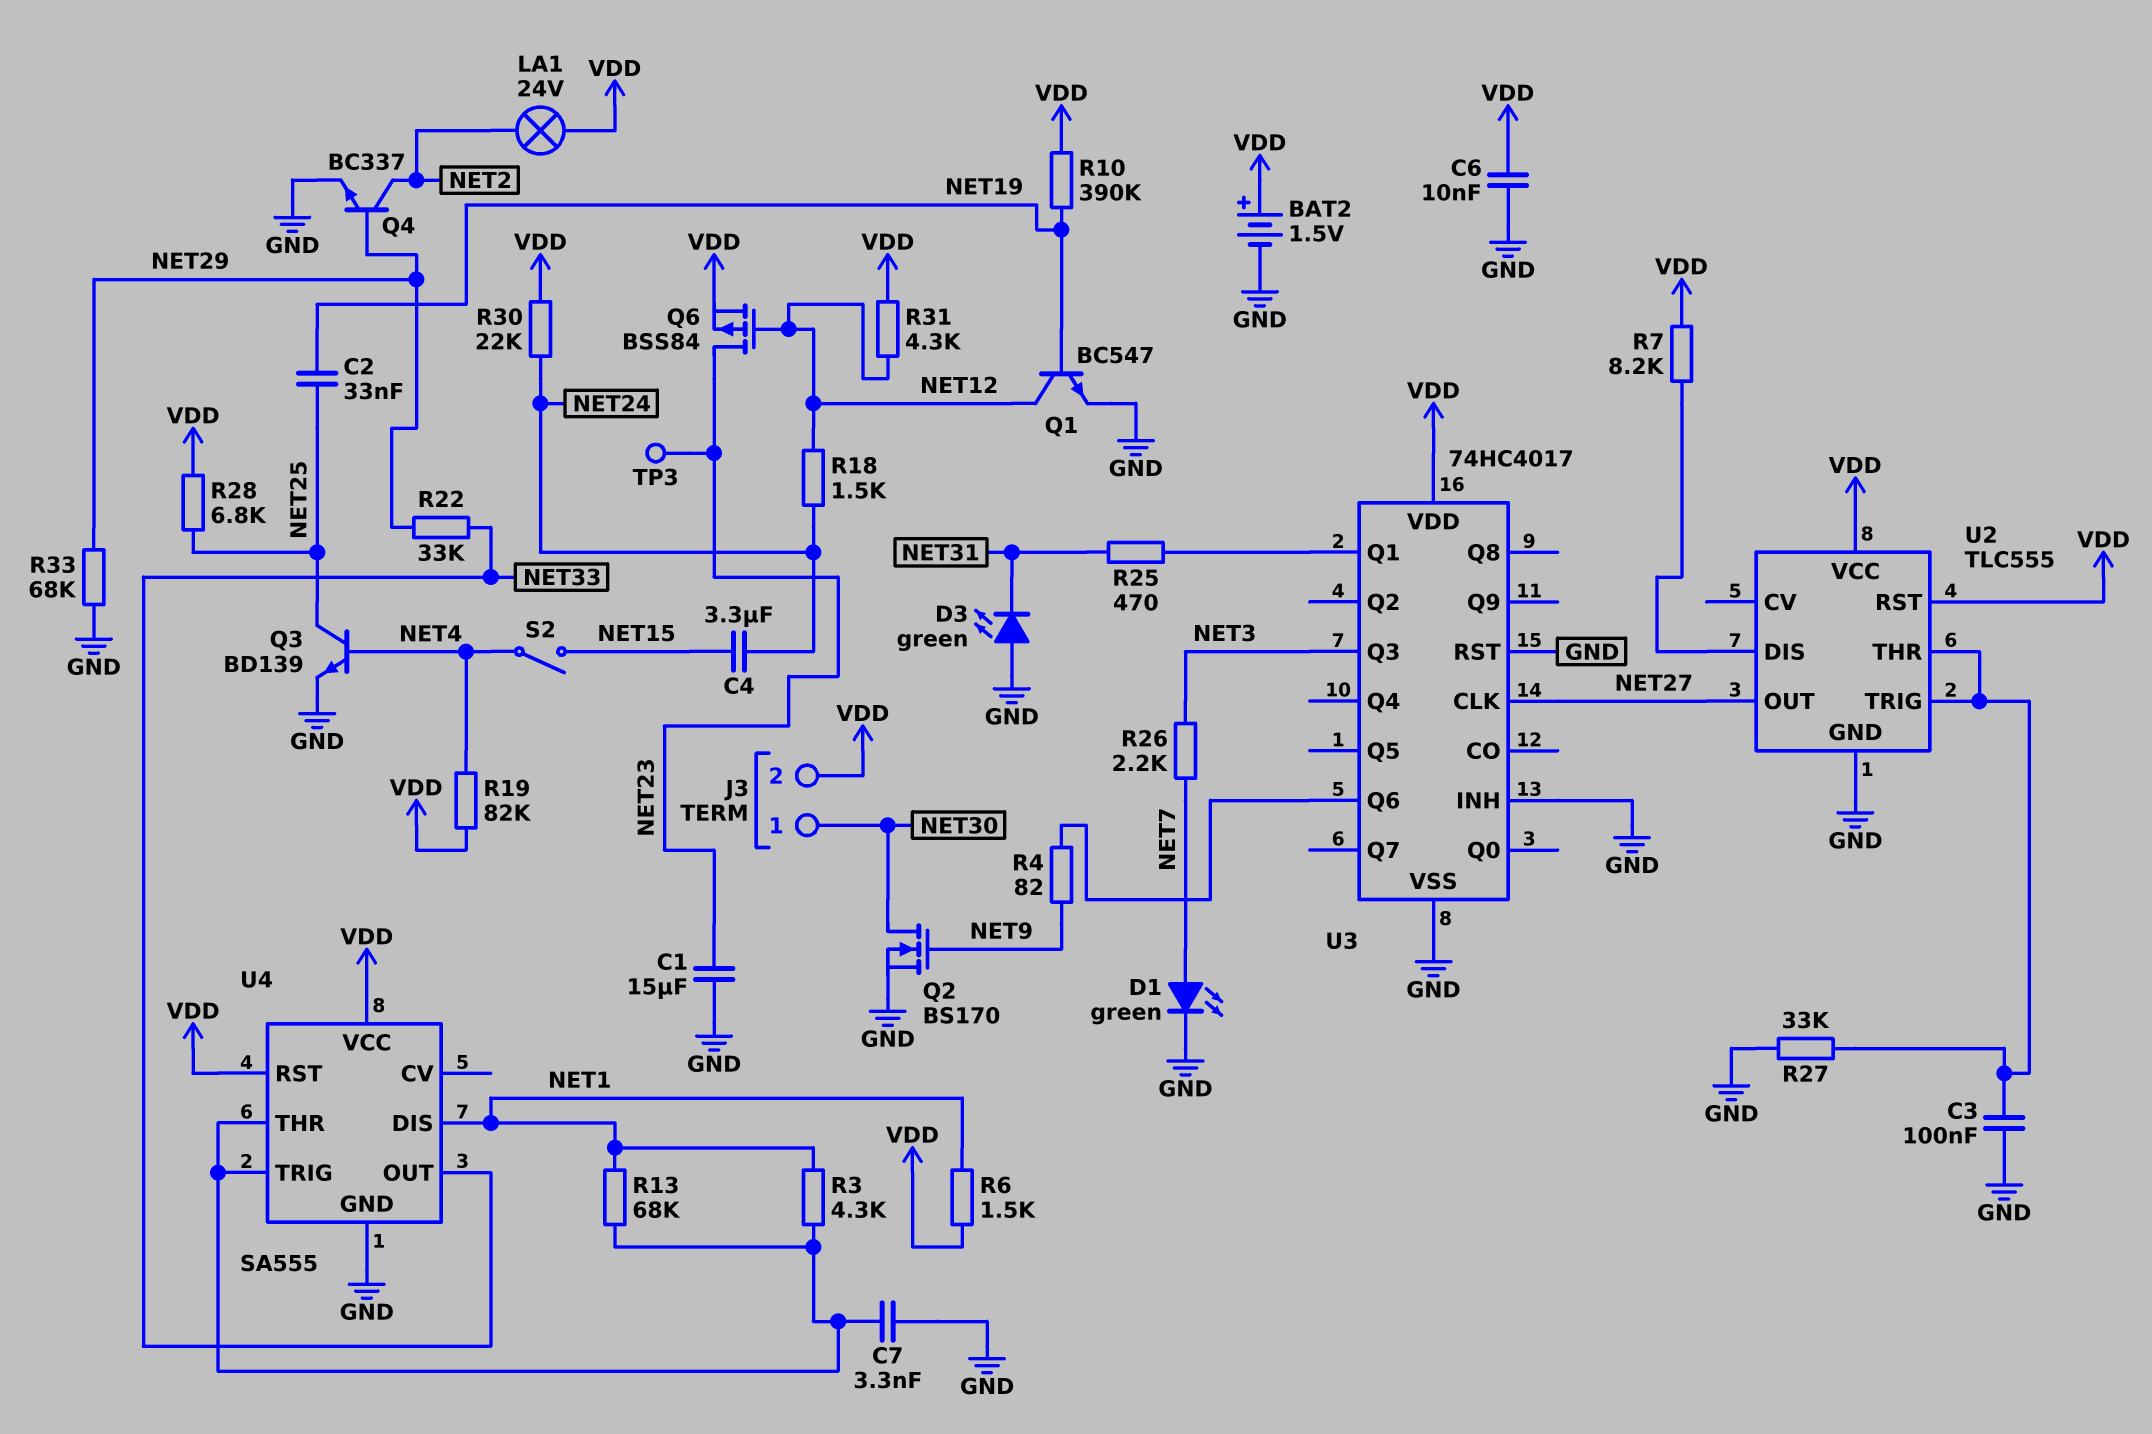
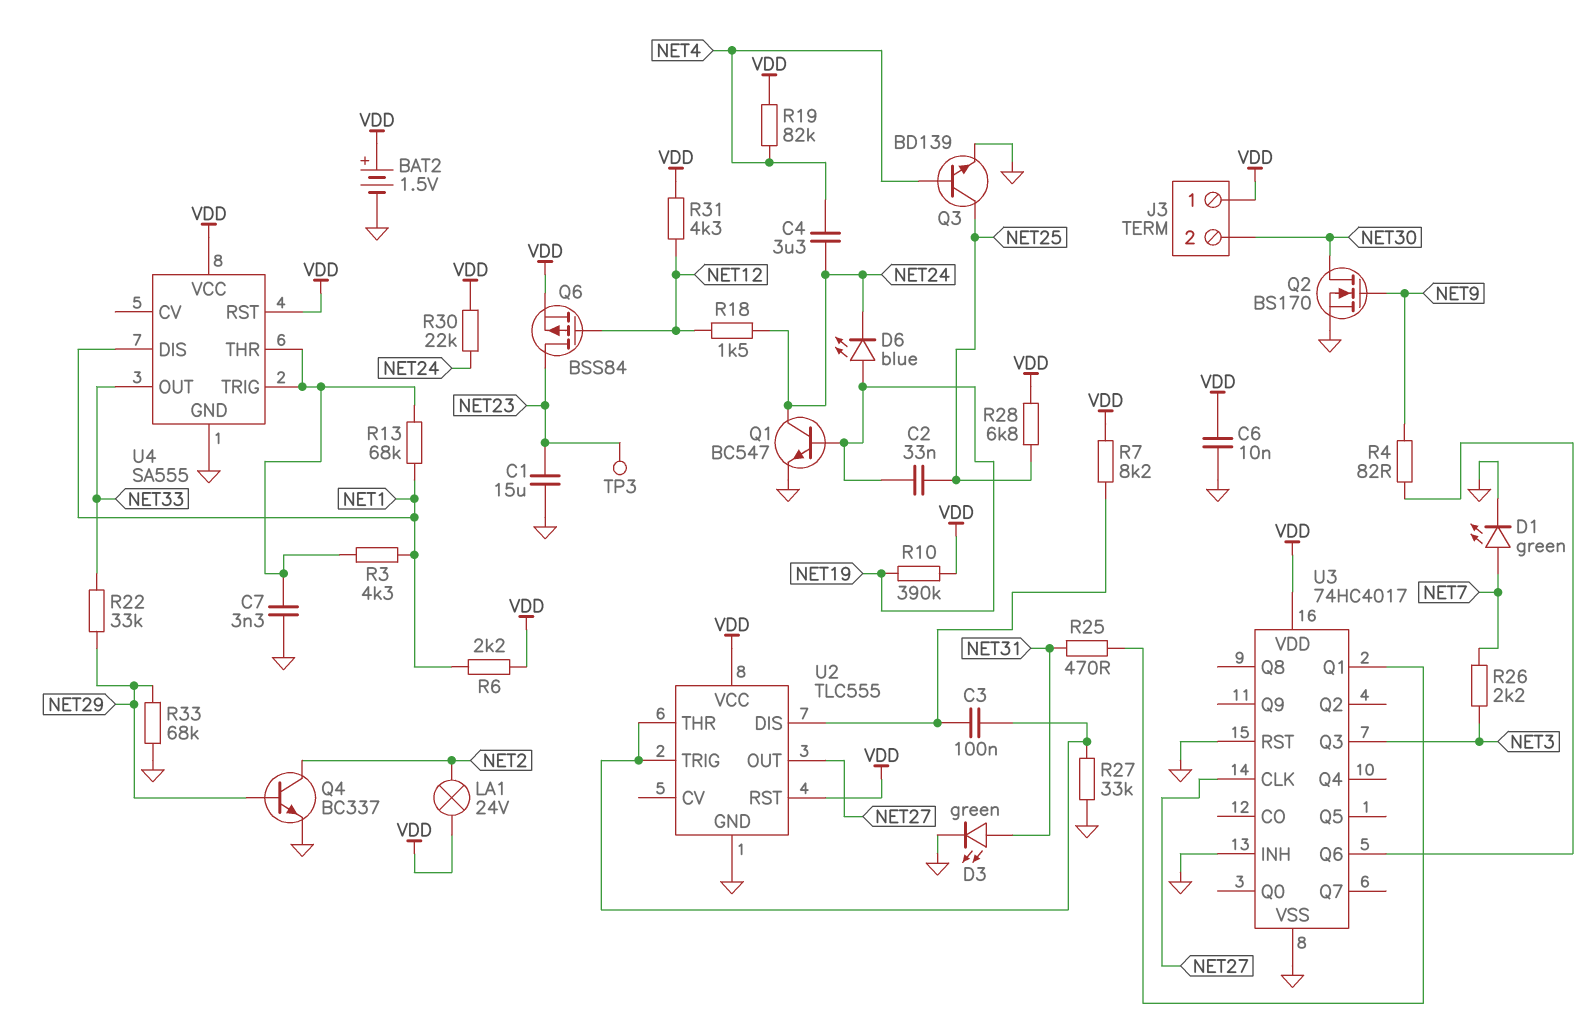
C3: 100nF (GND, U2/THR) -> 100nF (U2/DIS, U2/THR)
C4: 3.3uF (NET15, NET24) -> 3.3uF (NET4, NET24)
D3: LED green (A GND, K NET31) -> LED green (A NET31, K GND)
D6: none -> LED blue (A NET19, K NET24)
J3 pin 1: NET30 -> VDD
J3 pin 2: VDD -> NET30
Q1: NPN BC547 (B NET19, C NET12, E GND) -> NPN BC547 (B NET19, C NET24, E GND)
R6: 1.5k (NET1, VDD) -> 2.2k (NET1, VDD)
S2: switch (NET4, NET15) -> none

